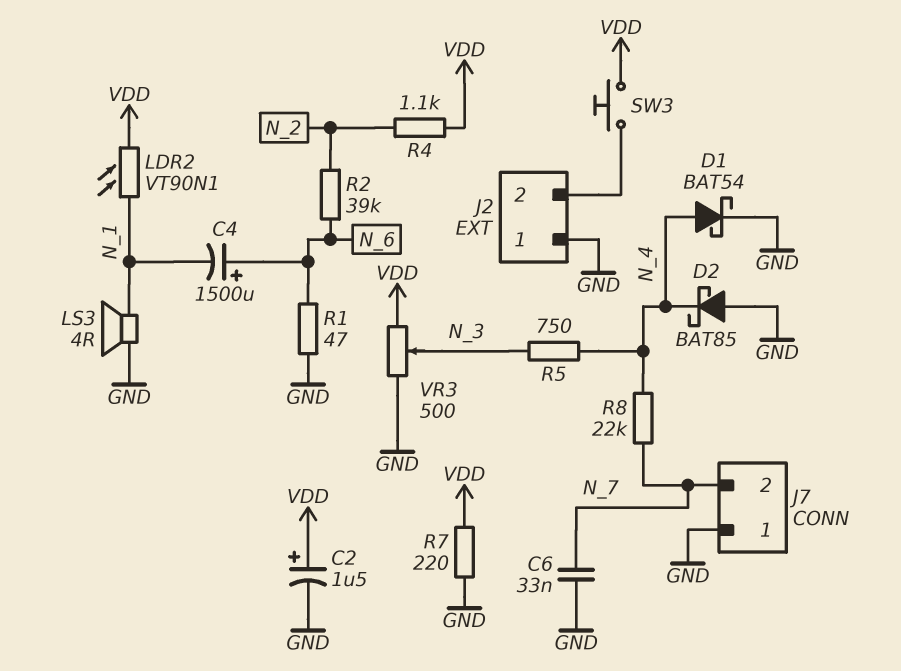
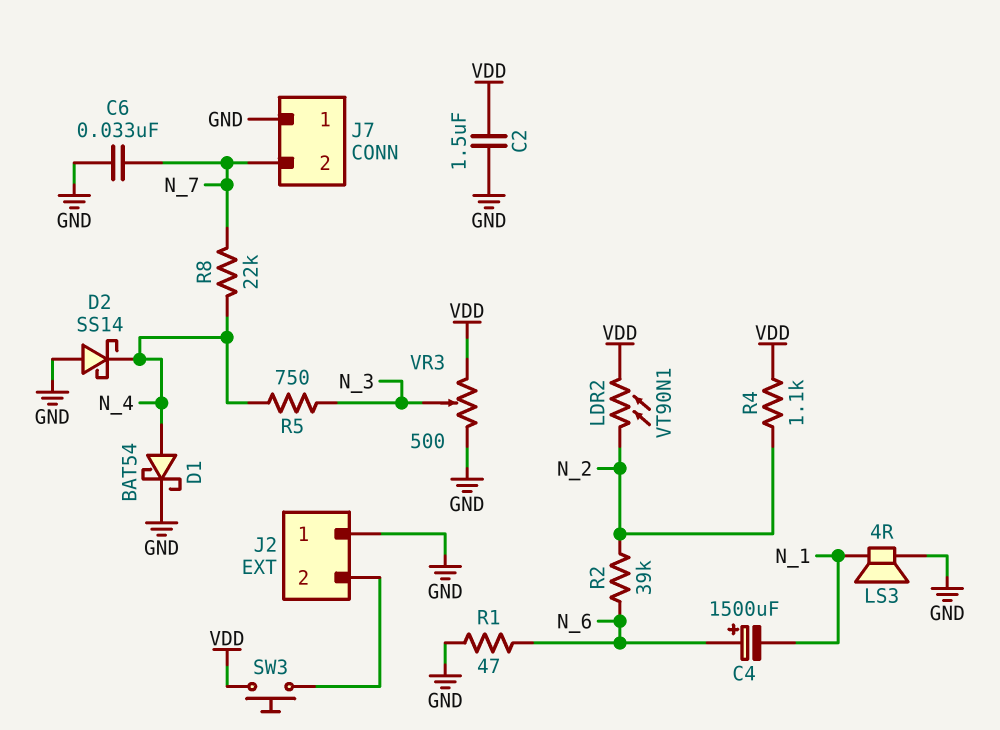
C2: 1.5uF (plus VDD, minus GND) -> 1.5uF (GND, VDD)
D2: schottky BAT85 (A GND, K N_4) -> schottky SS14 (A GND, K N_4)
LDR2: VT90N1 (N_1, VDD) -> VT90N1 (N_2, VDD)
R7: 220 (GND, VDD) -> none

